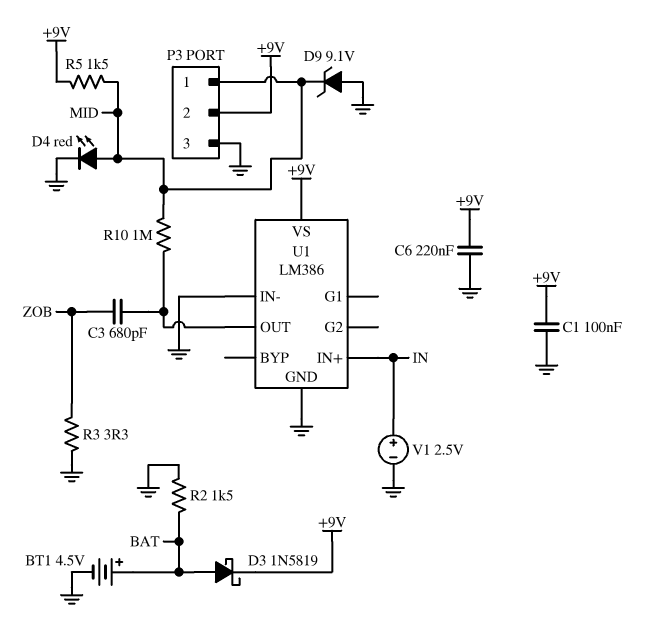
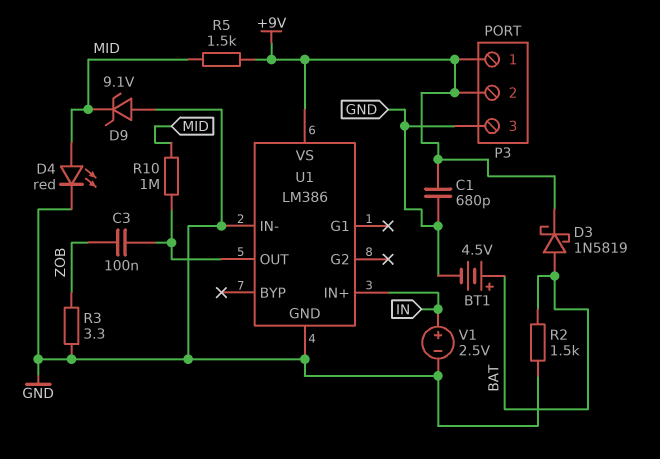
C1: 100nF (+9V, GND) -> 680pF (+9V, GND)
C3: 680pF (U1/OUT, ZOB) -> 100nF (U1/OUT, ZOB)
C6: 220nF (+9V, GND) -> none
P3 pin 1: MID -> +9V

